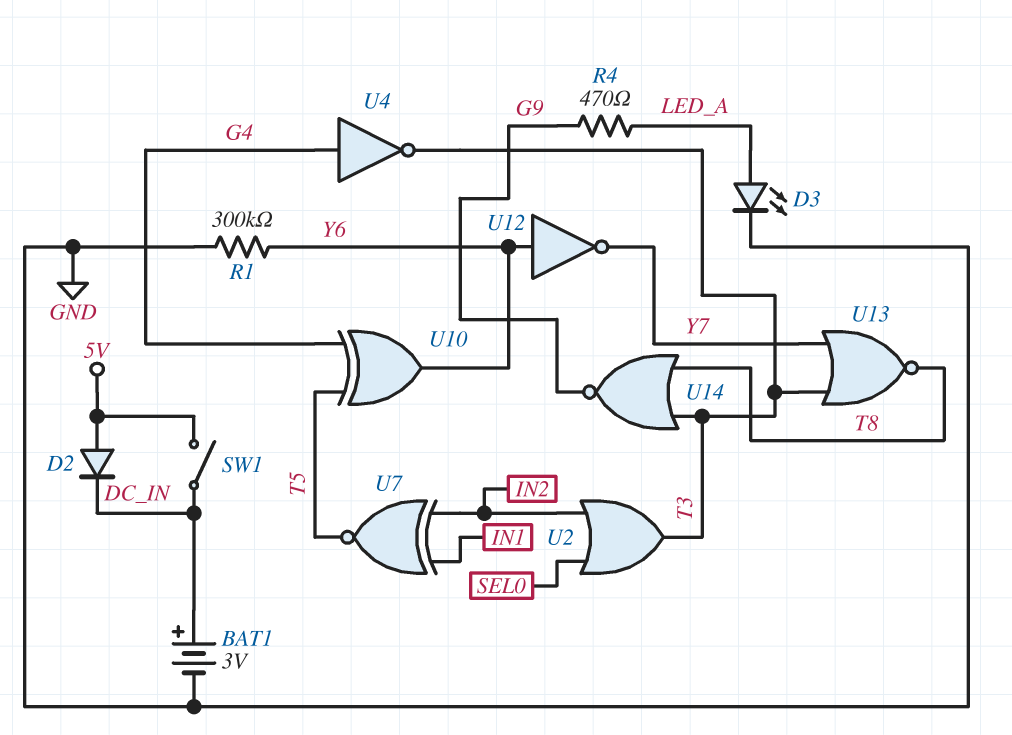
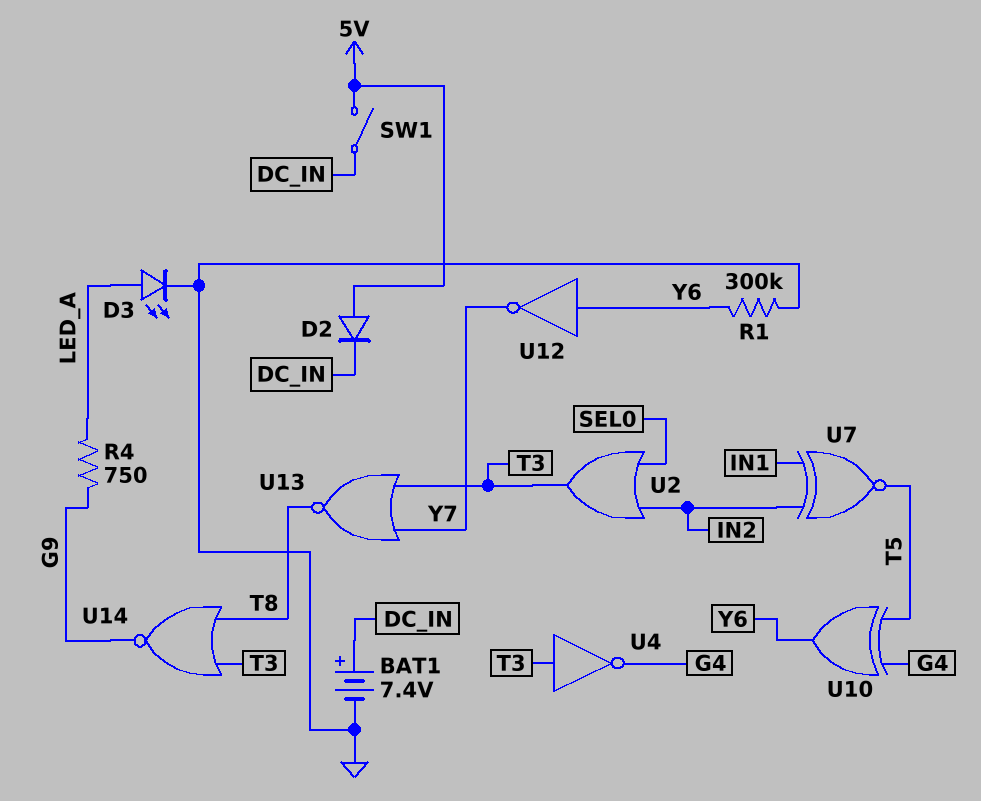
BAT1: 3V (plus DC_IN, minus GND) -> 7.4V (plus DC_IN, minus GND)
R4: 470 (G9, LED_A) -> 750 (G9, LED_A)
U4: NOT (in G4, out T3) -> NOT (in T3, out G4)

